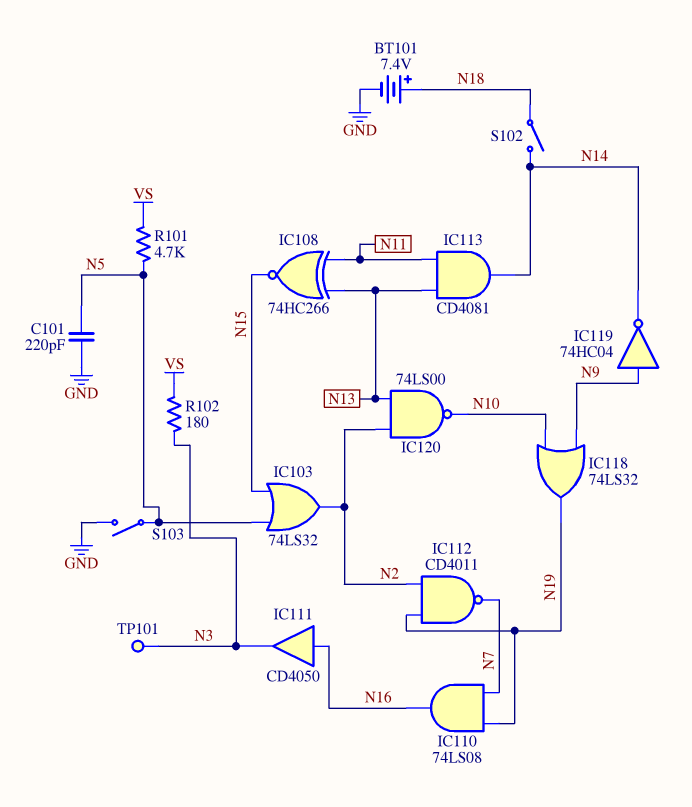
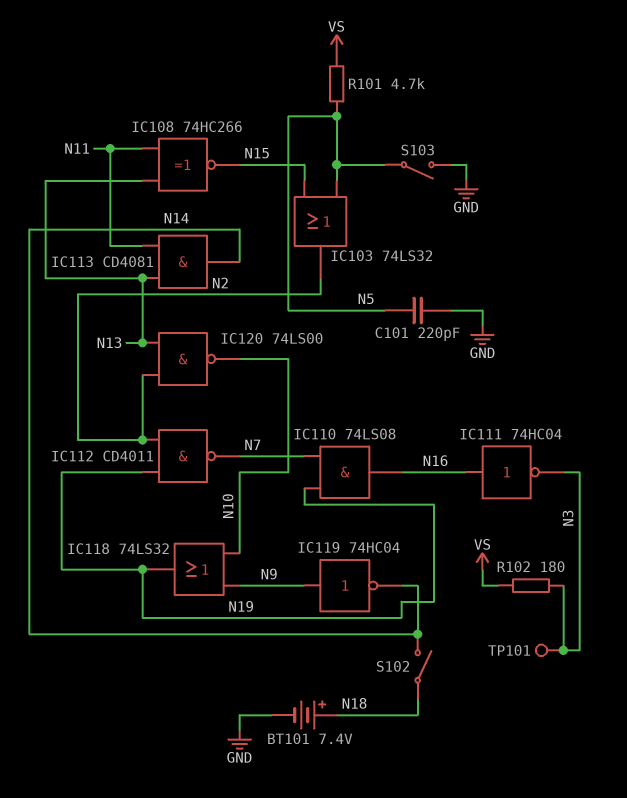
IC111: buffer CD4050 (in N16, out N3) -> NOT 74HC04 (in N16, out N3)

